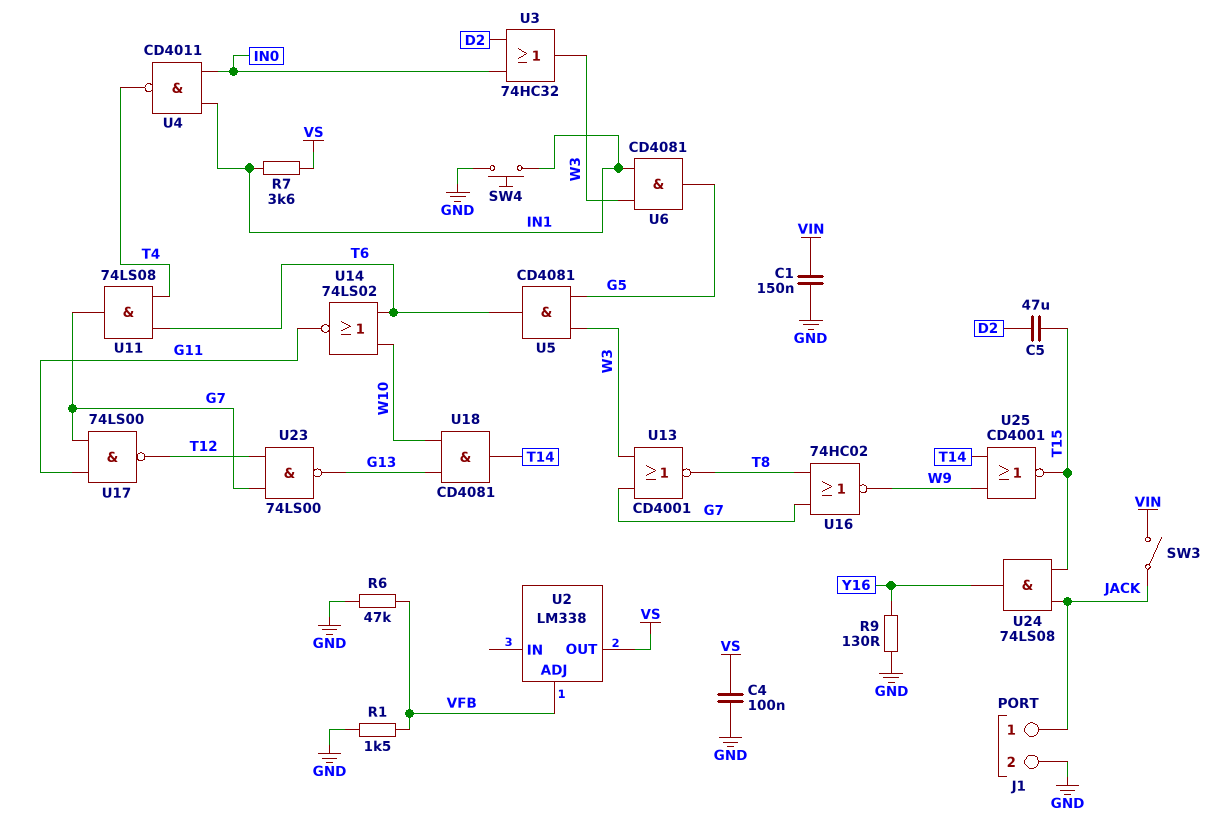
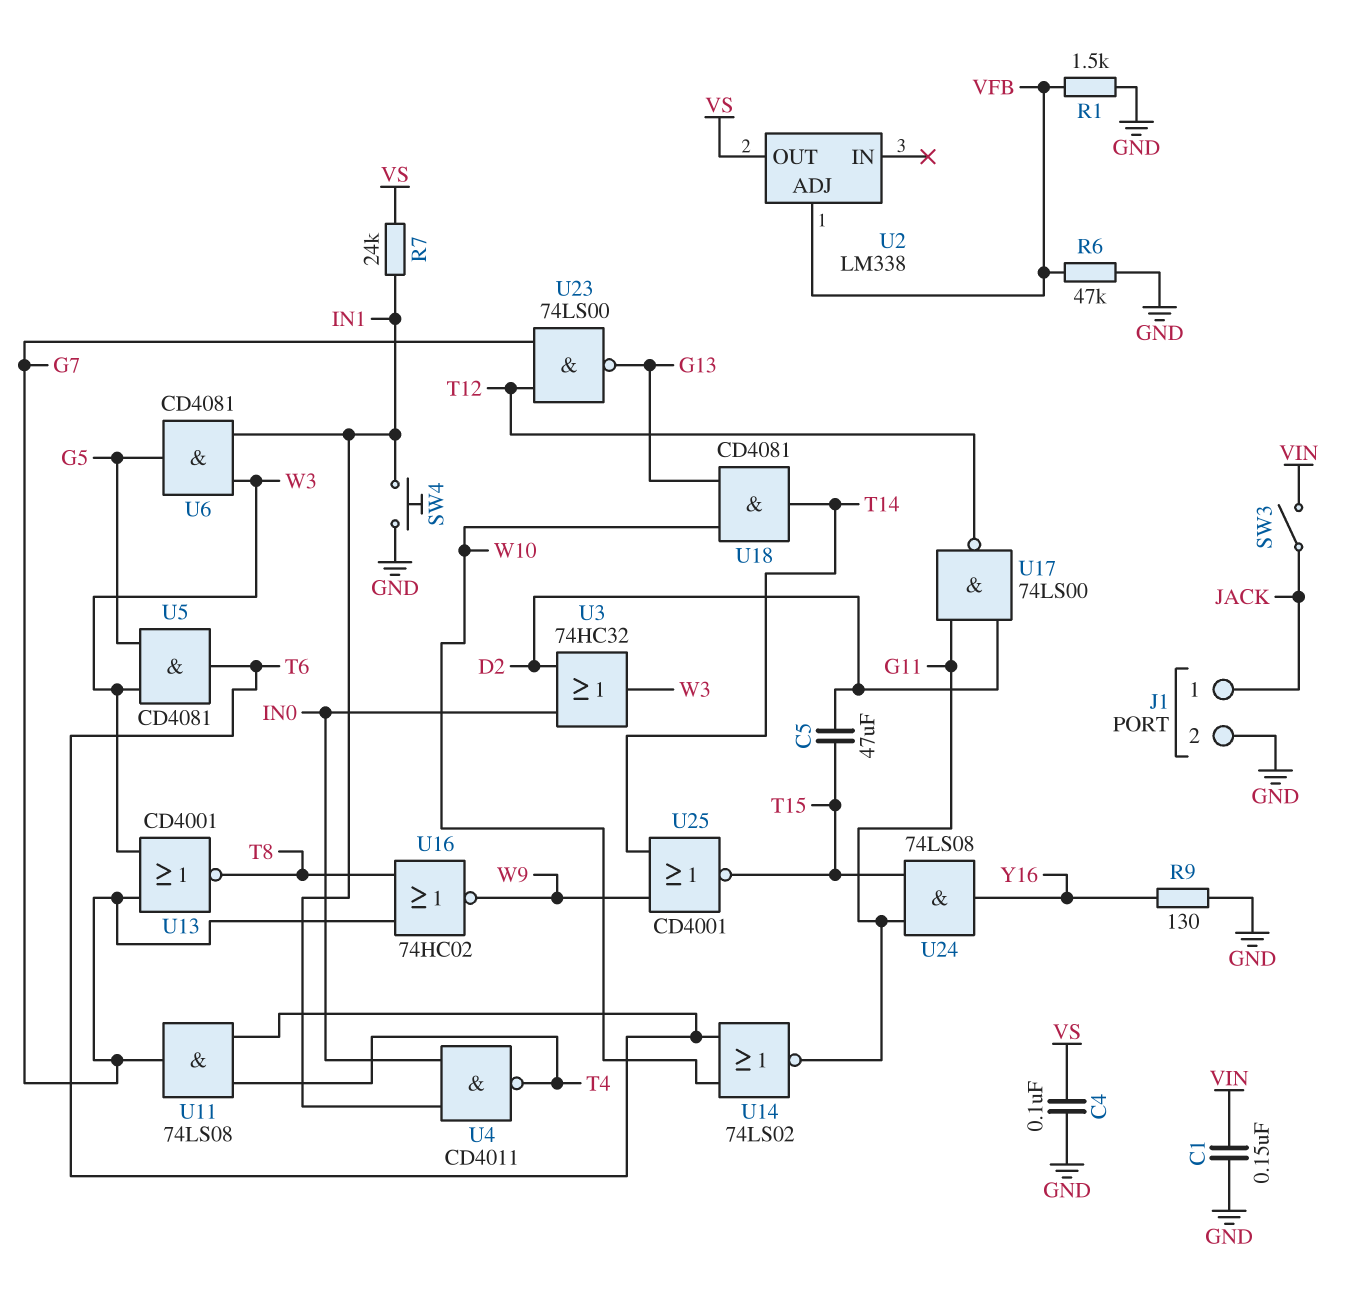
R7: 3.6k (IN1, VS) -> 24k (IN1, VS)
U17: NAND 74LS00 (in G7, in G11, out T12) -> NAND 74LS00 (in D2, in G11, out T12)
U24: AND 74LS08 (in JACK, in T15, out Y16) -> AND 74LS08 (in G11, in T15, out Y16)

